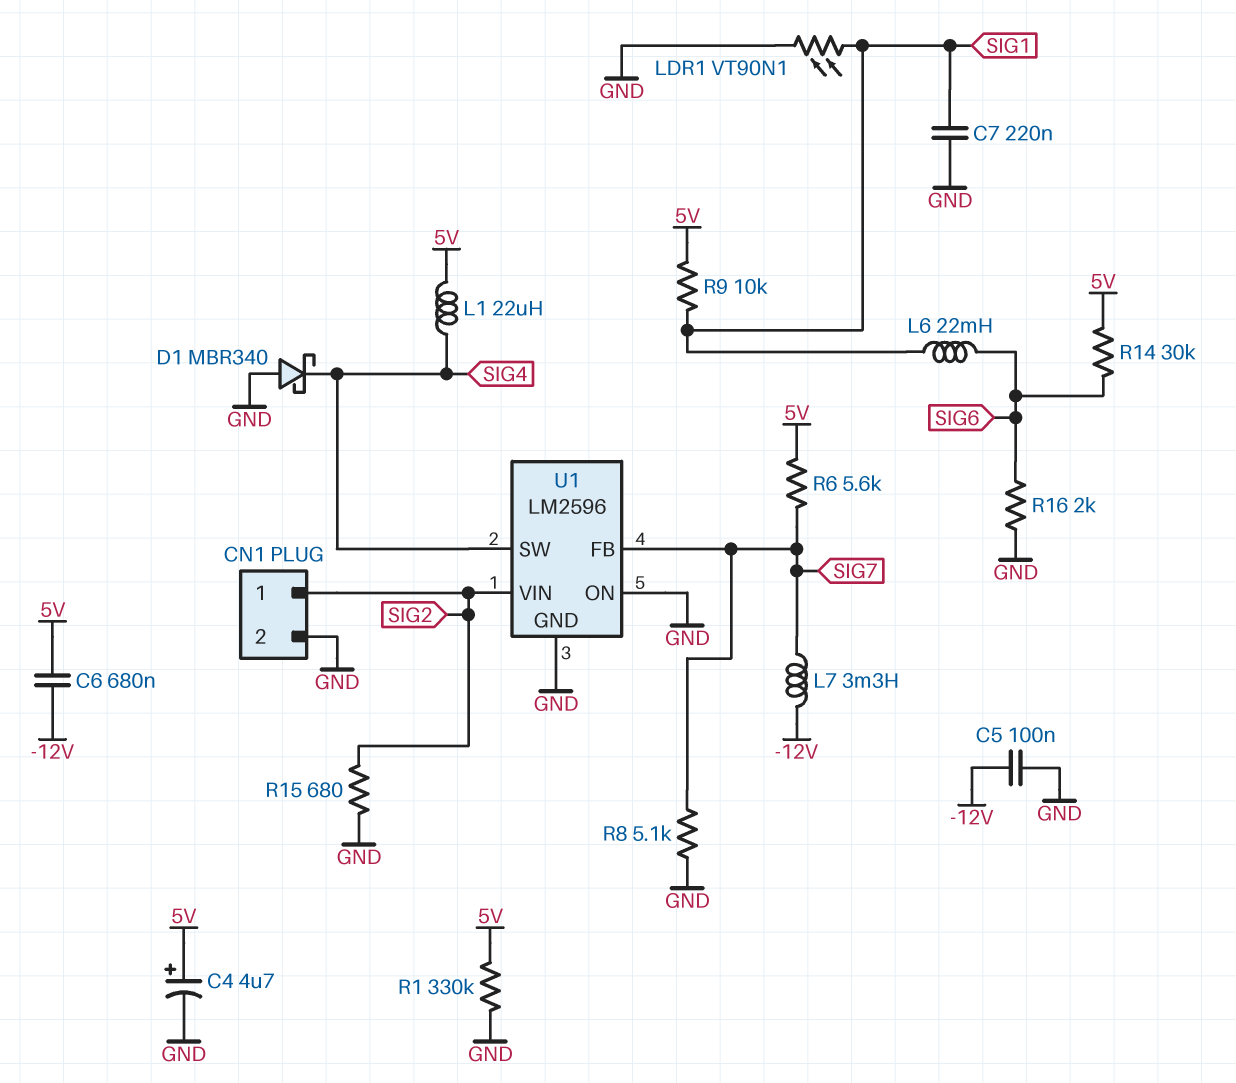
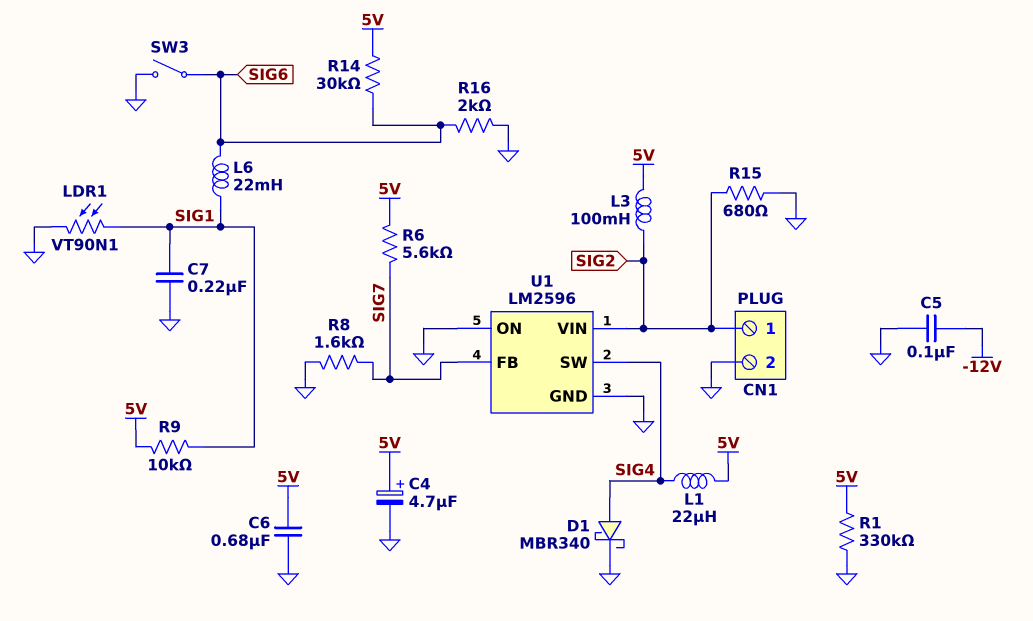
C6: 680nF (-12V, 5V) -> 680nF (5V, GND)
D1: schottky MBR340 (A GND, K SIG4) -> schottky MBR340 (A SIG4, K GND)
L3: none -> 100mH (5V, SIG2)
L7: 3.3mH (-12V, SIG7) -> none
R8: 5.1k (GND, SIG7) -> 1.6k (GND, SIG7)
SW3: none -> switch (GND, SIG6)

